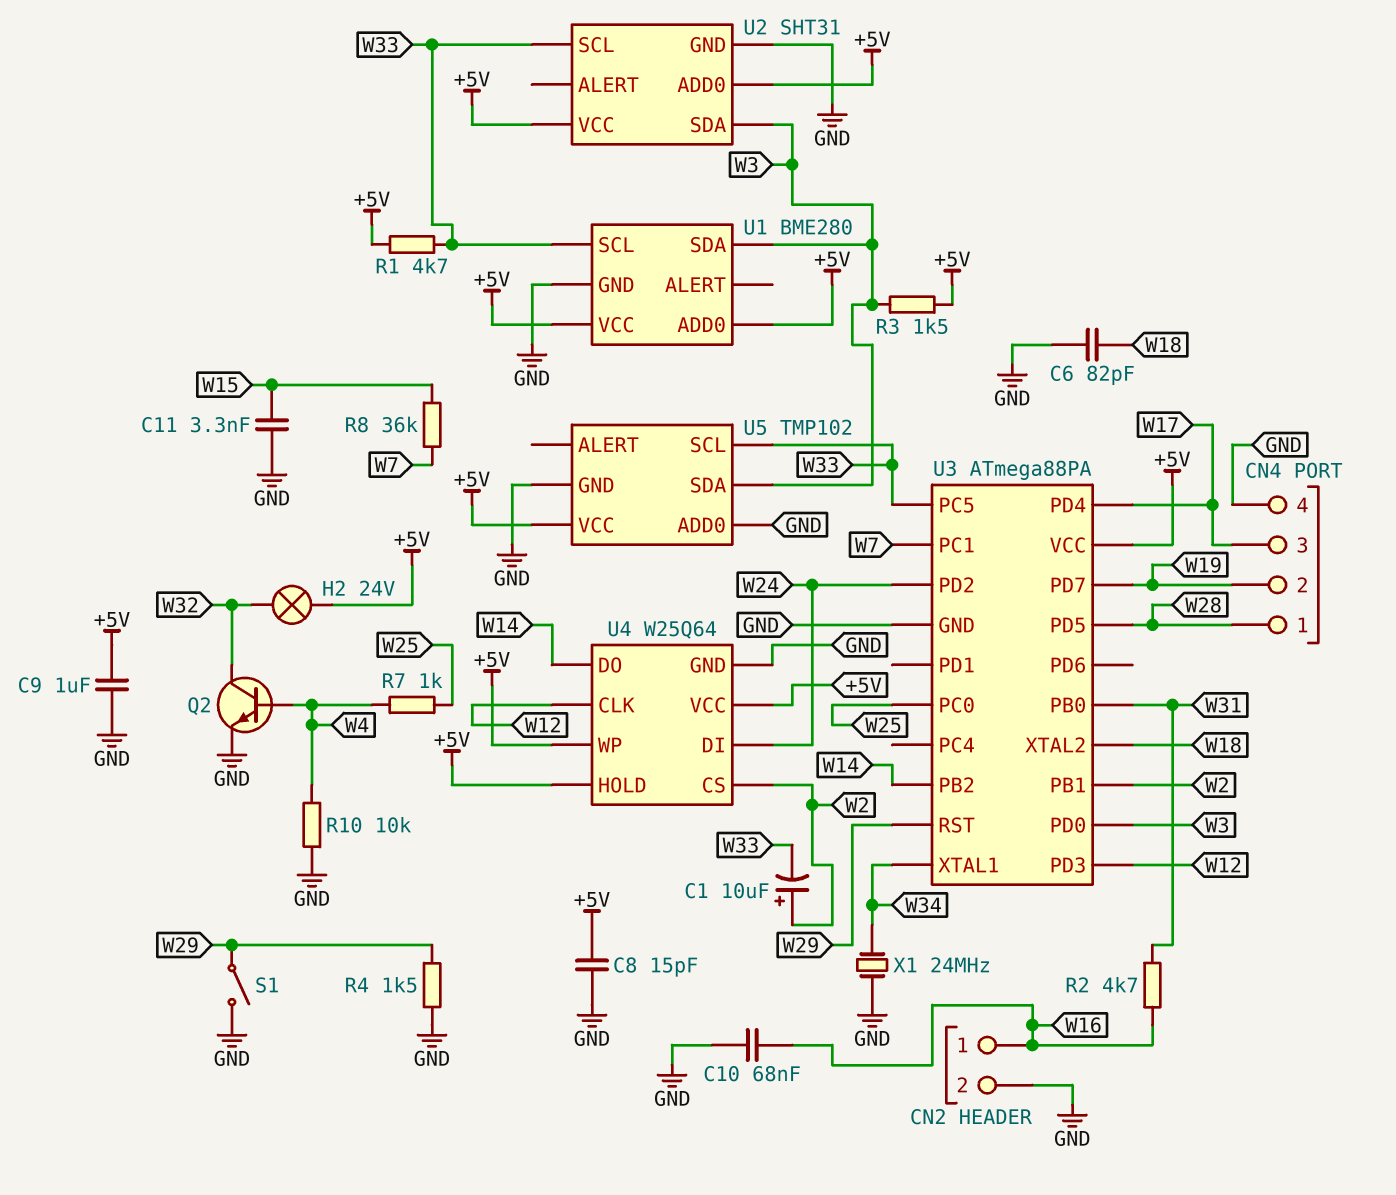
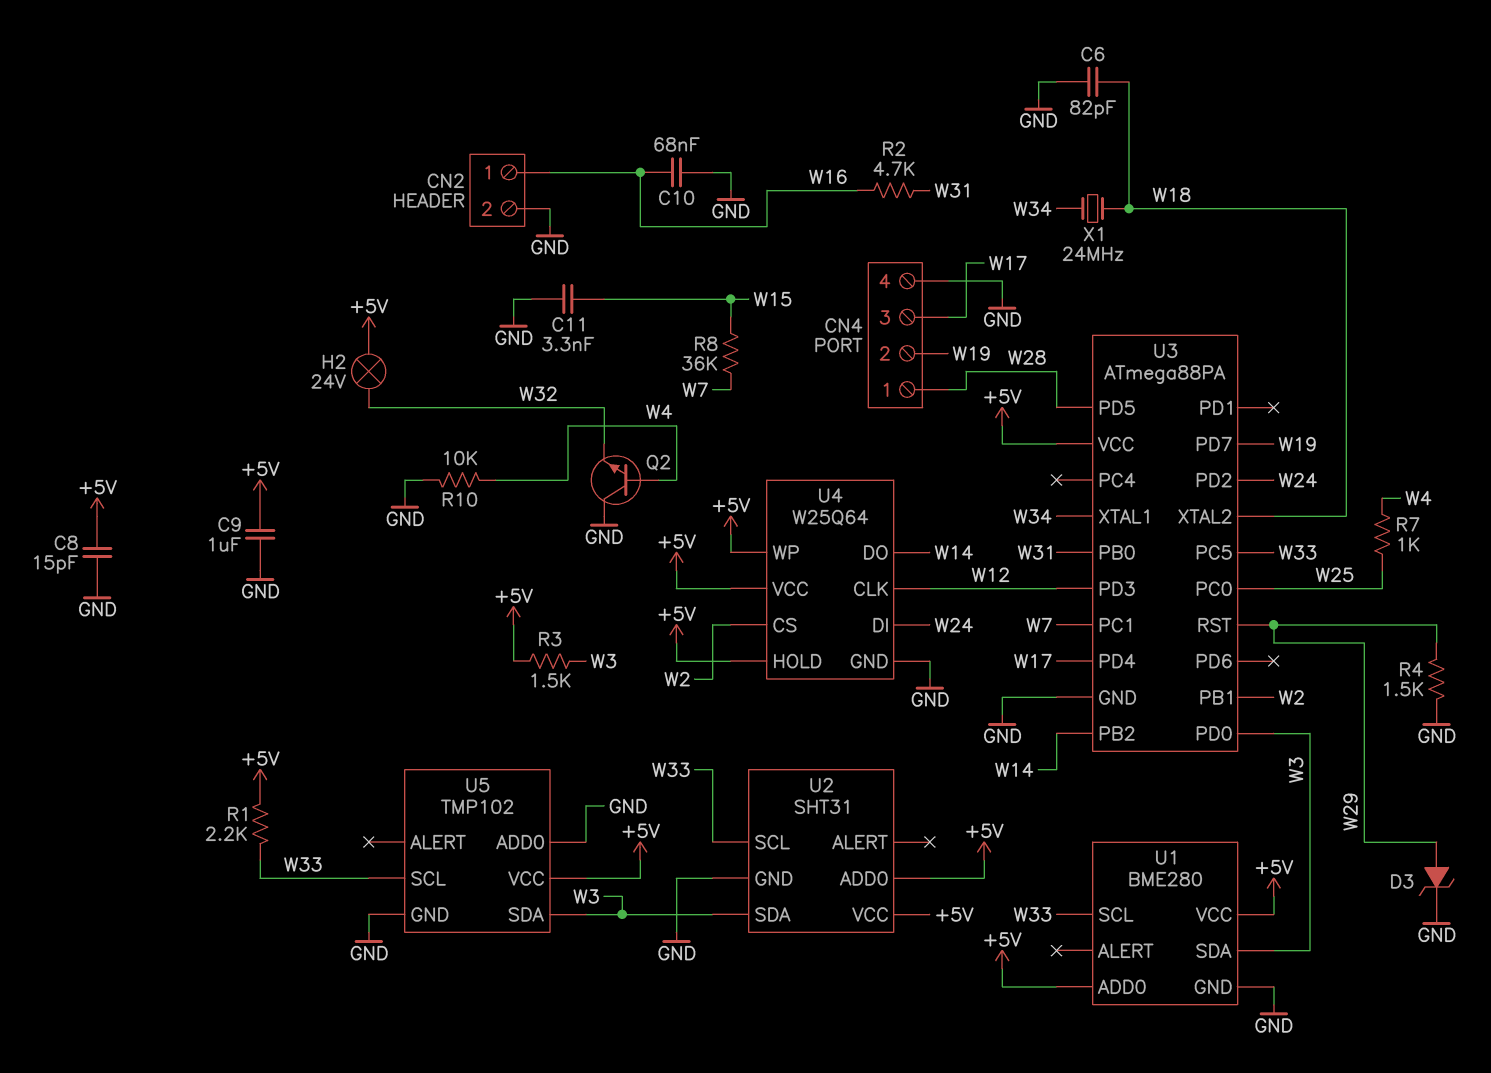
C1: 10uF (plus W2, minus W33) -> none
D3: none -> zener (A W29, K GND)
Q2: NPN (B W4, C W32, E GND) -> NPN (B W4, C GND, E W32)
R1: 4.7k (+5V, W33) -> 2.2k (+5V, W33)
S1: switch (GND, W29) -> none
X1: 24MHz (GND, W34) -> 24MHz (W18, W34)

